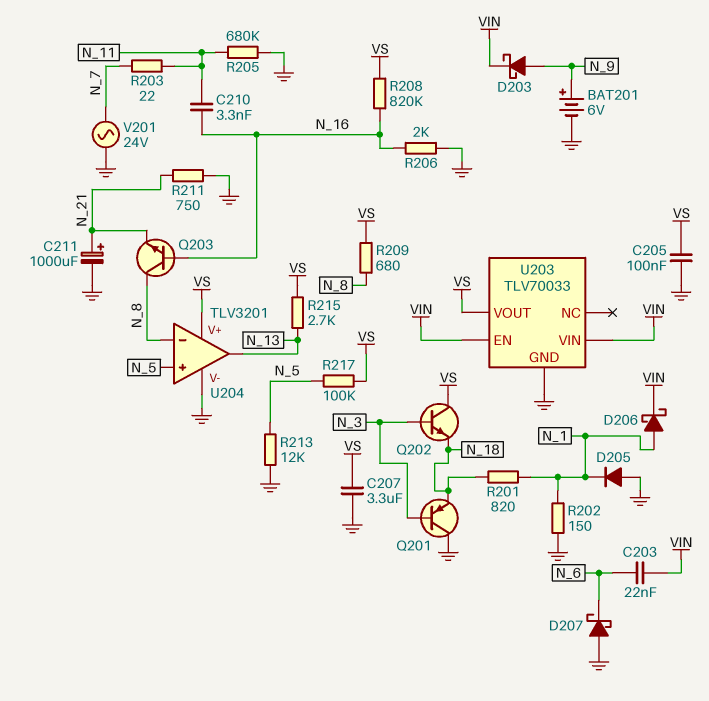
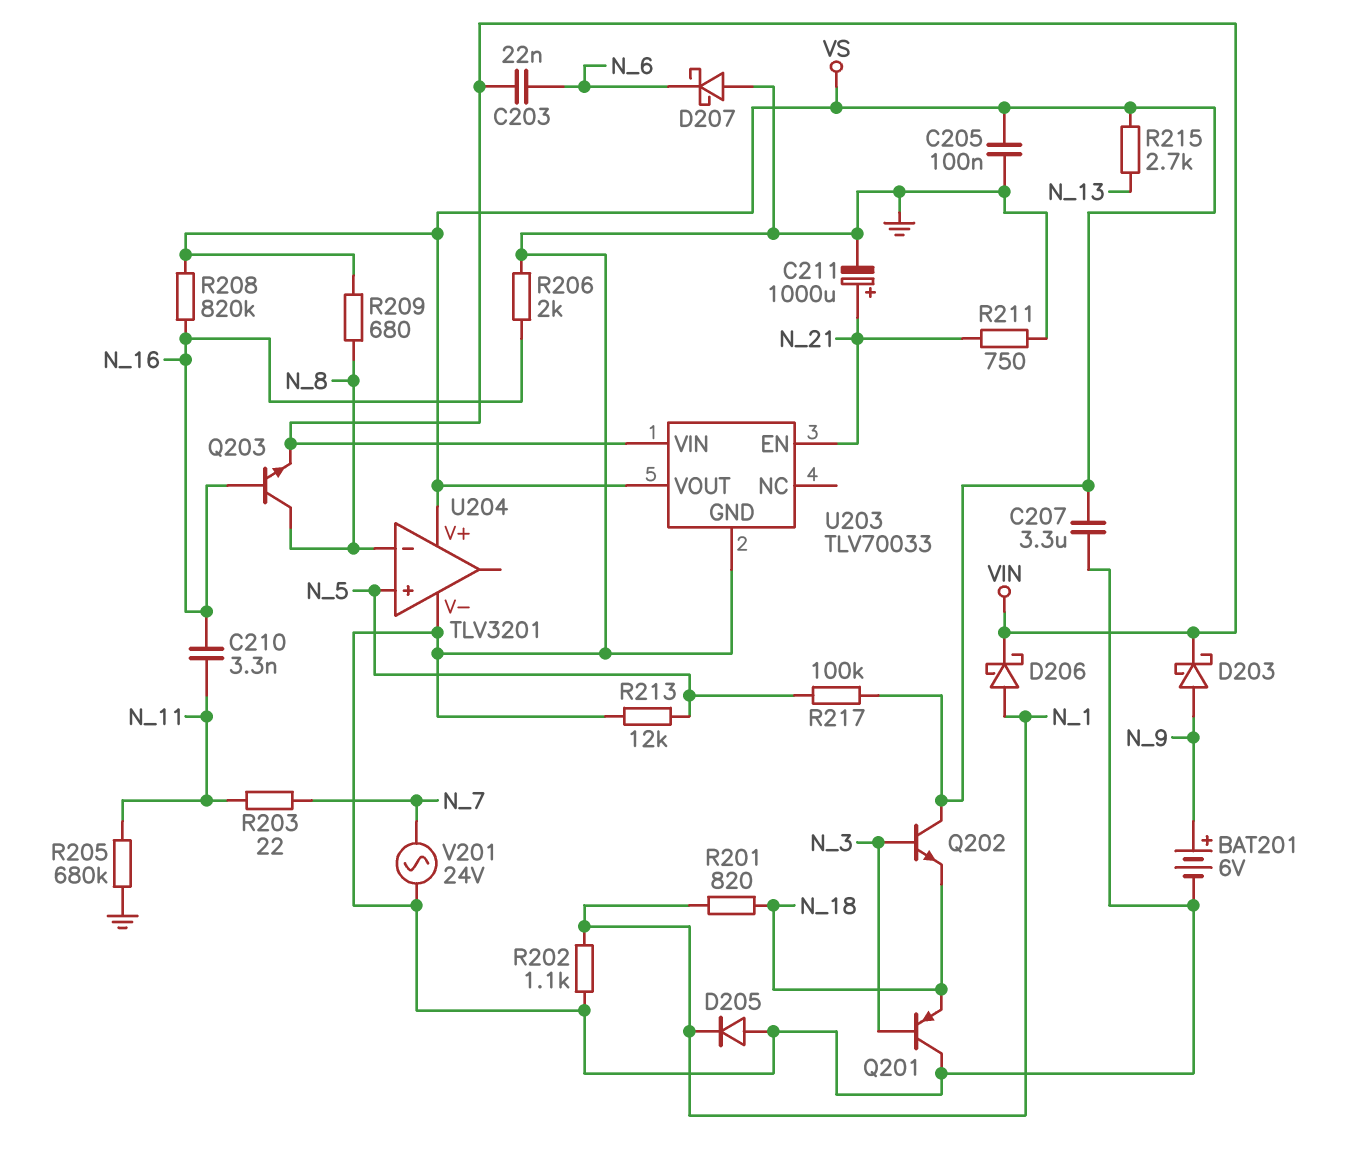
Q203: NPN (B N_16, C N_8, E N_21) -> NPN (B N_16, C N_8, E VIN)
R202: 150 (GND, N_1) -> 1.1k (GND, N_1)
U203 pin EN: VIN -> N_21
U204 pin out: N_13 -> none

